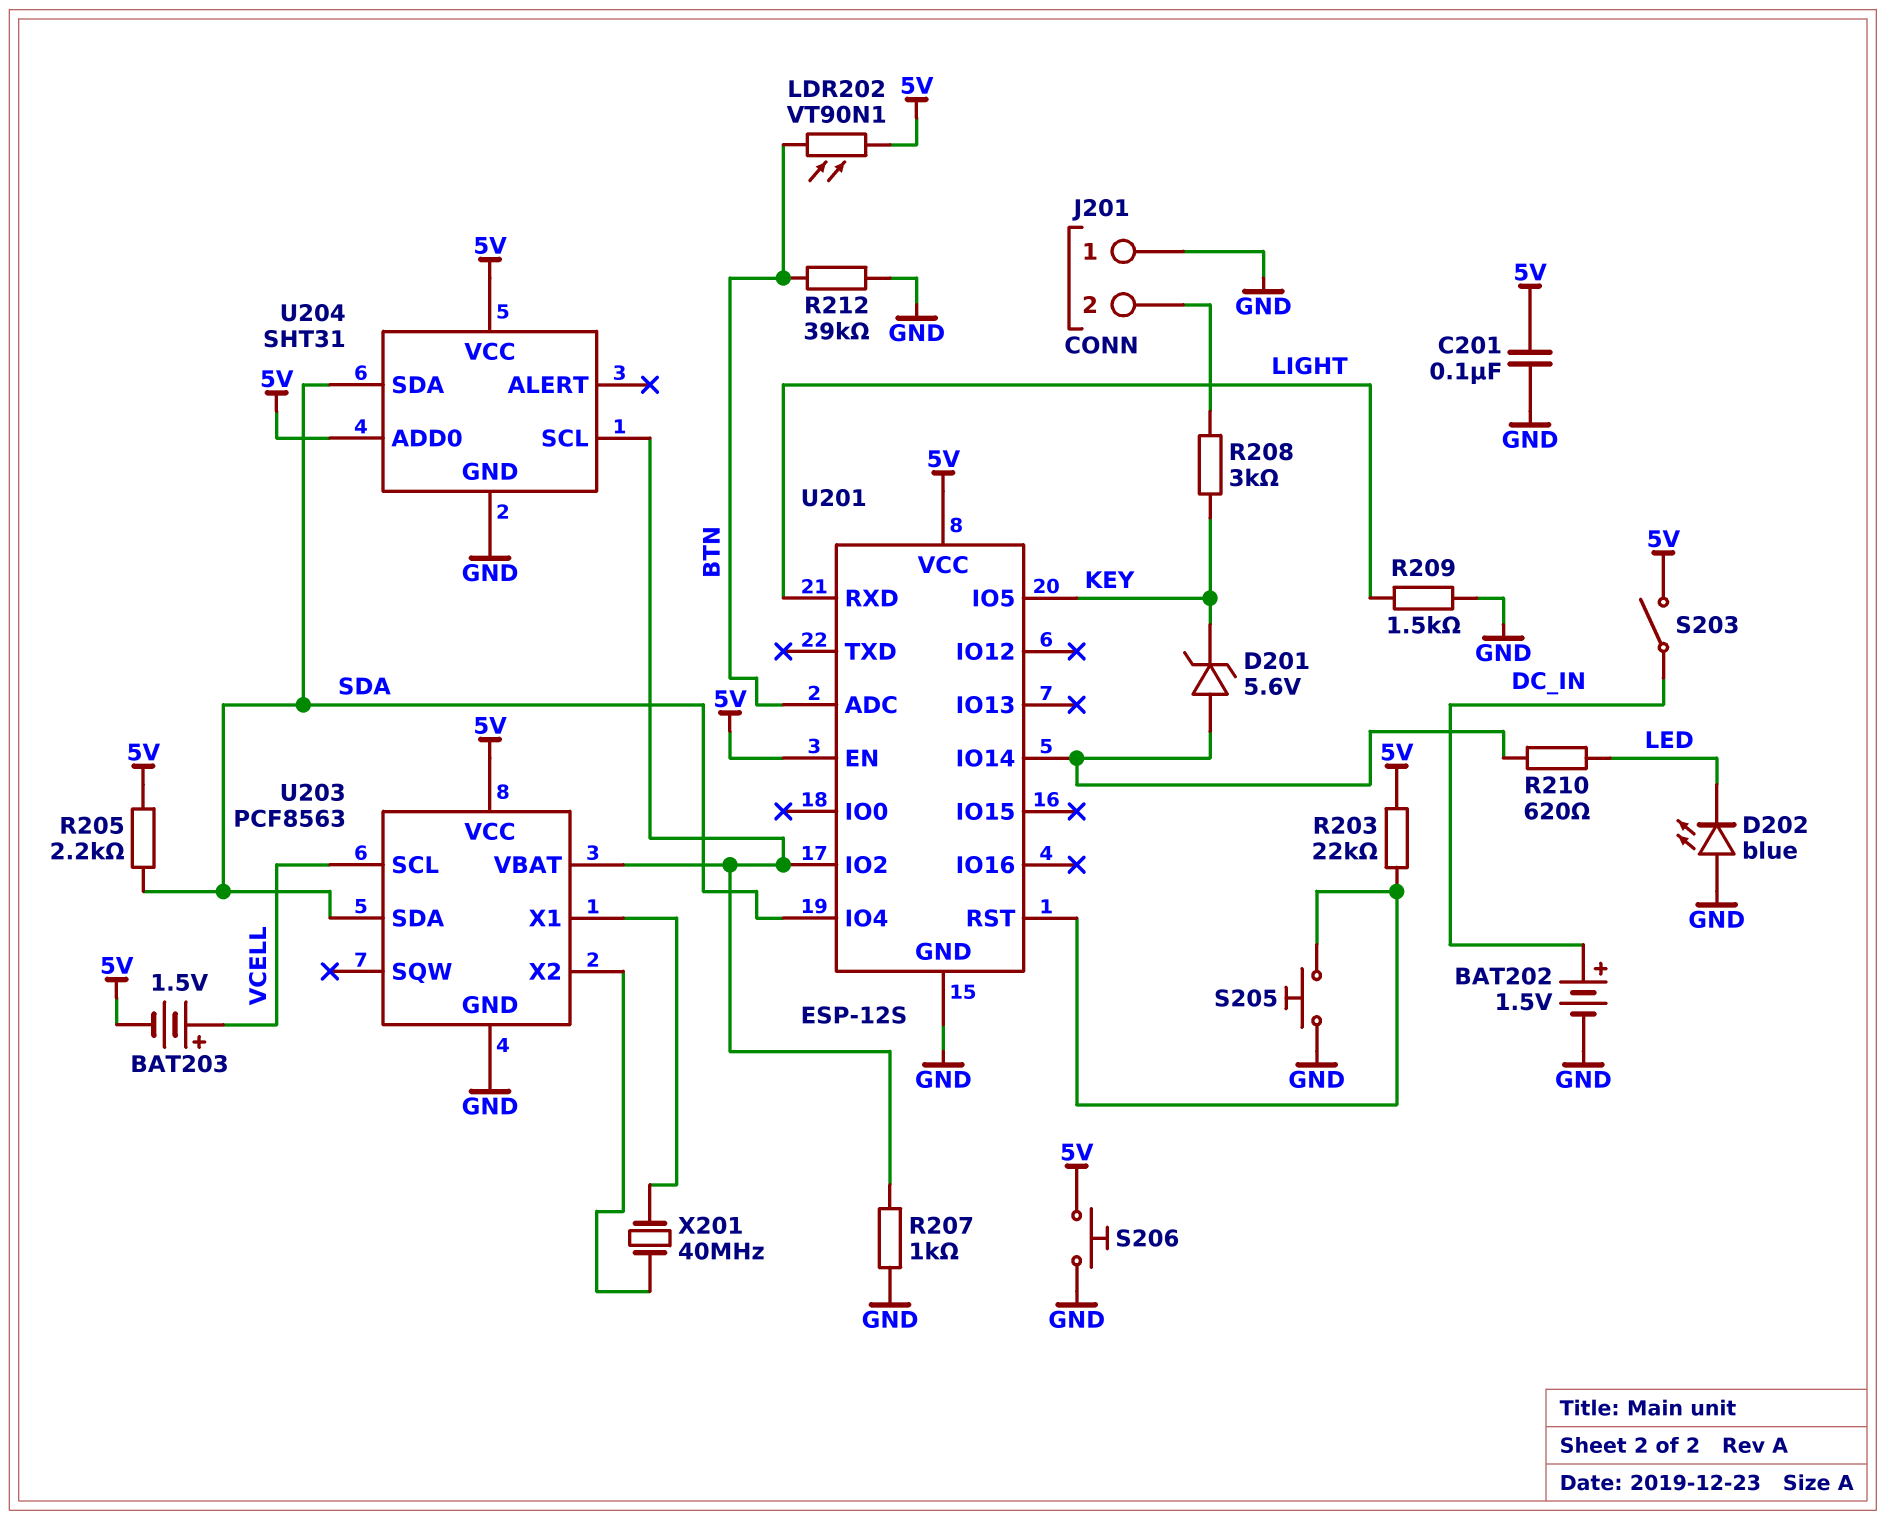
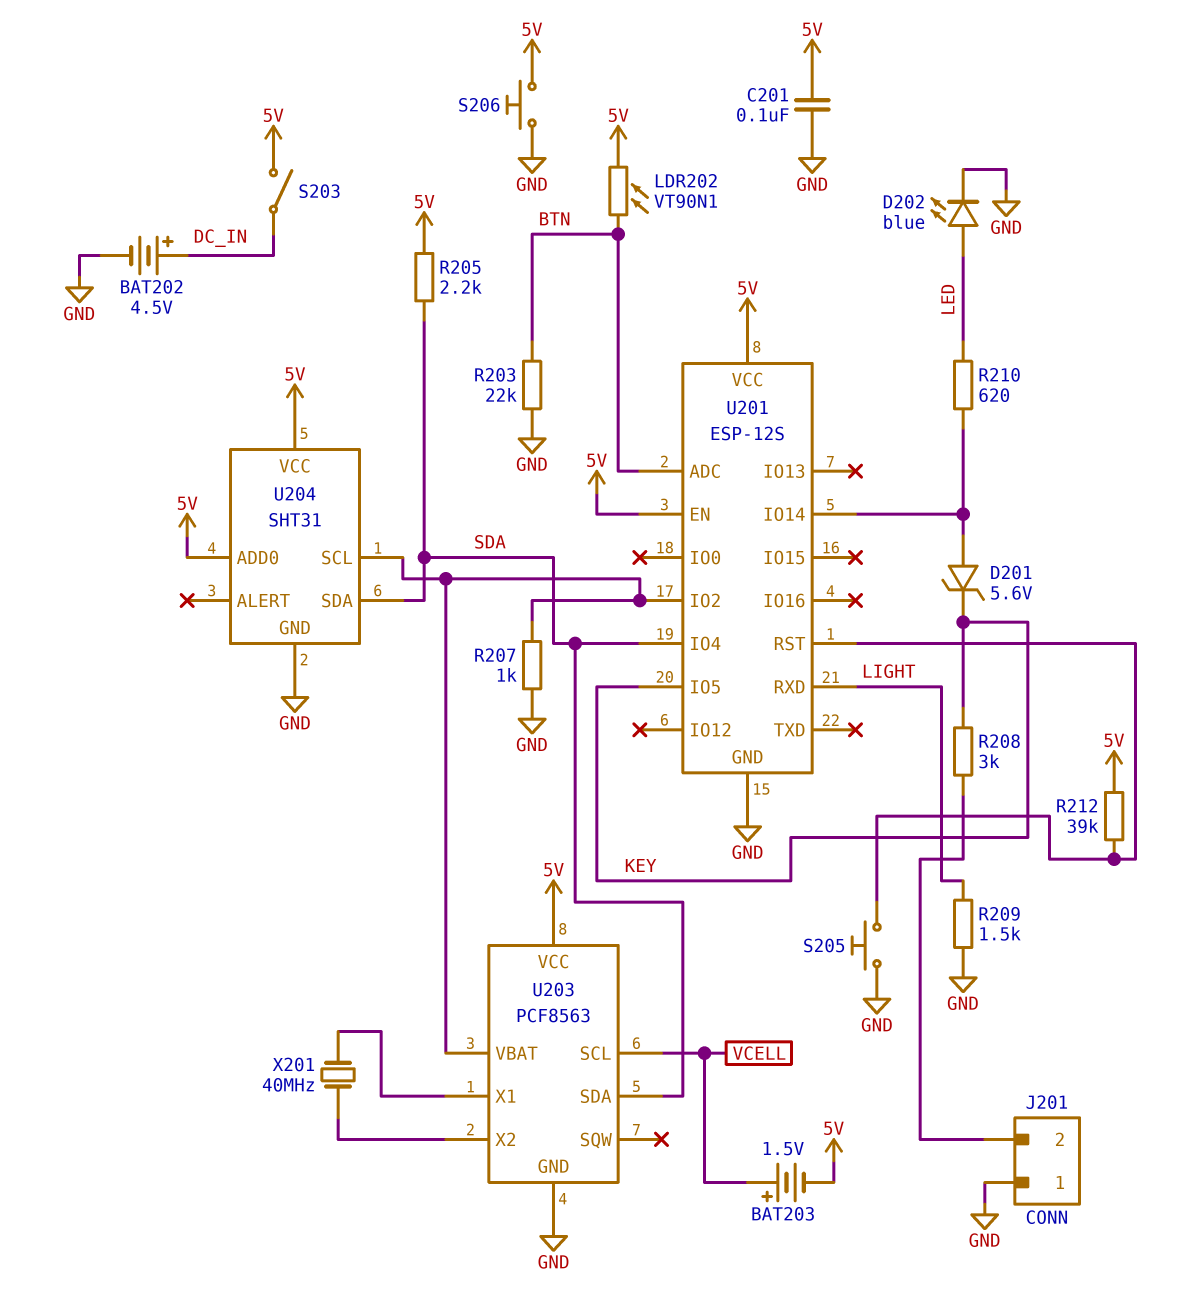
BAT202: 1.5V (plus DC_IN, minus GND) -> 4.5V (plus DC_IN, minus GND)
D202: LED blue (A GND, K LED) -> LED blue (A LED, K GND)
R203: 22k (5V, U201/RST) -> 22k (BTN, GND)
R212: 39k (BTN, GND) -> 39k (5V, U201/RST)

